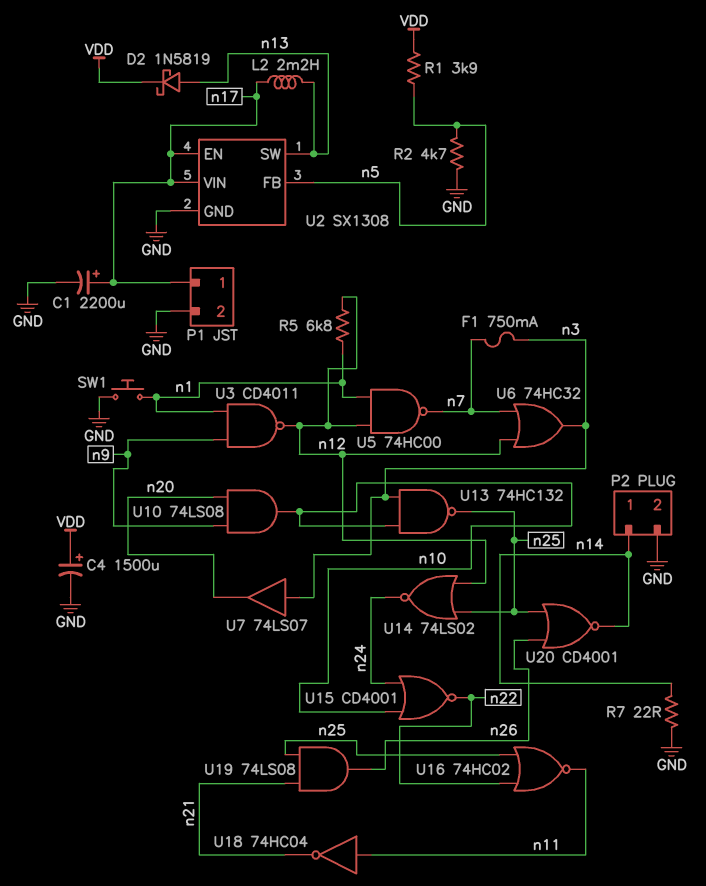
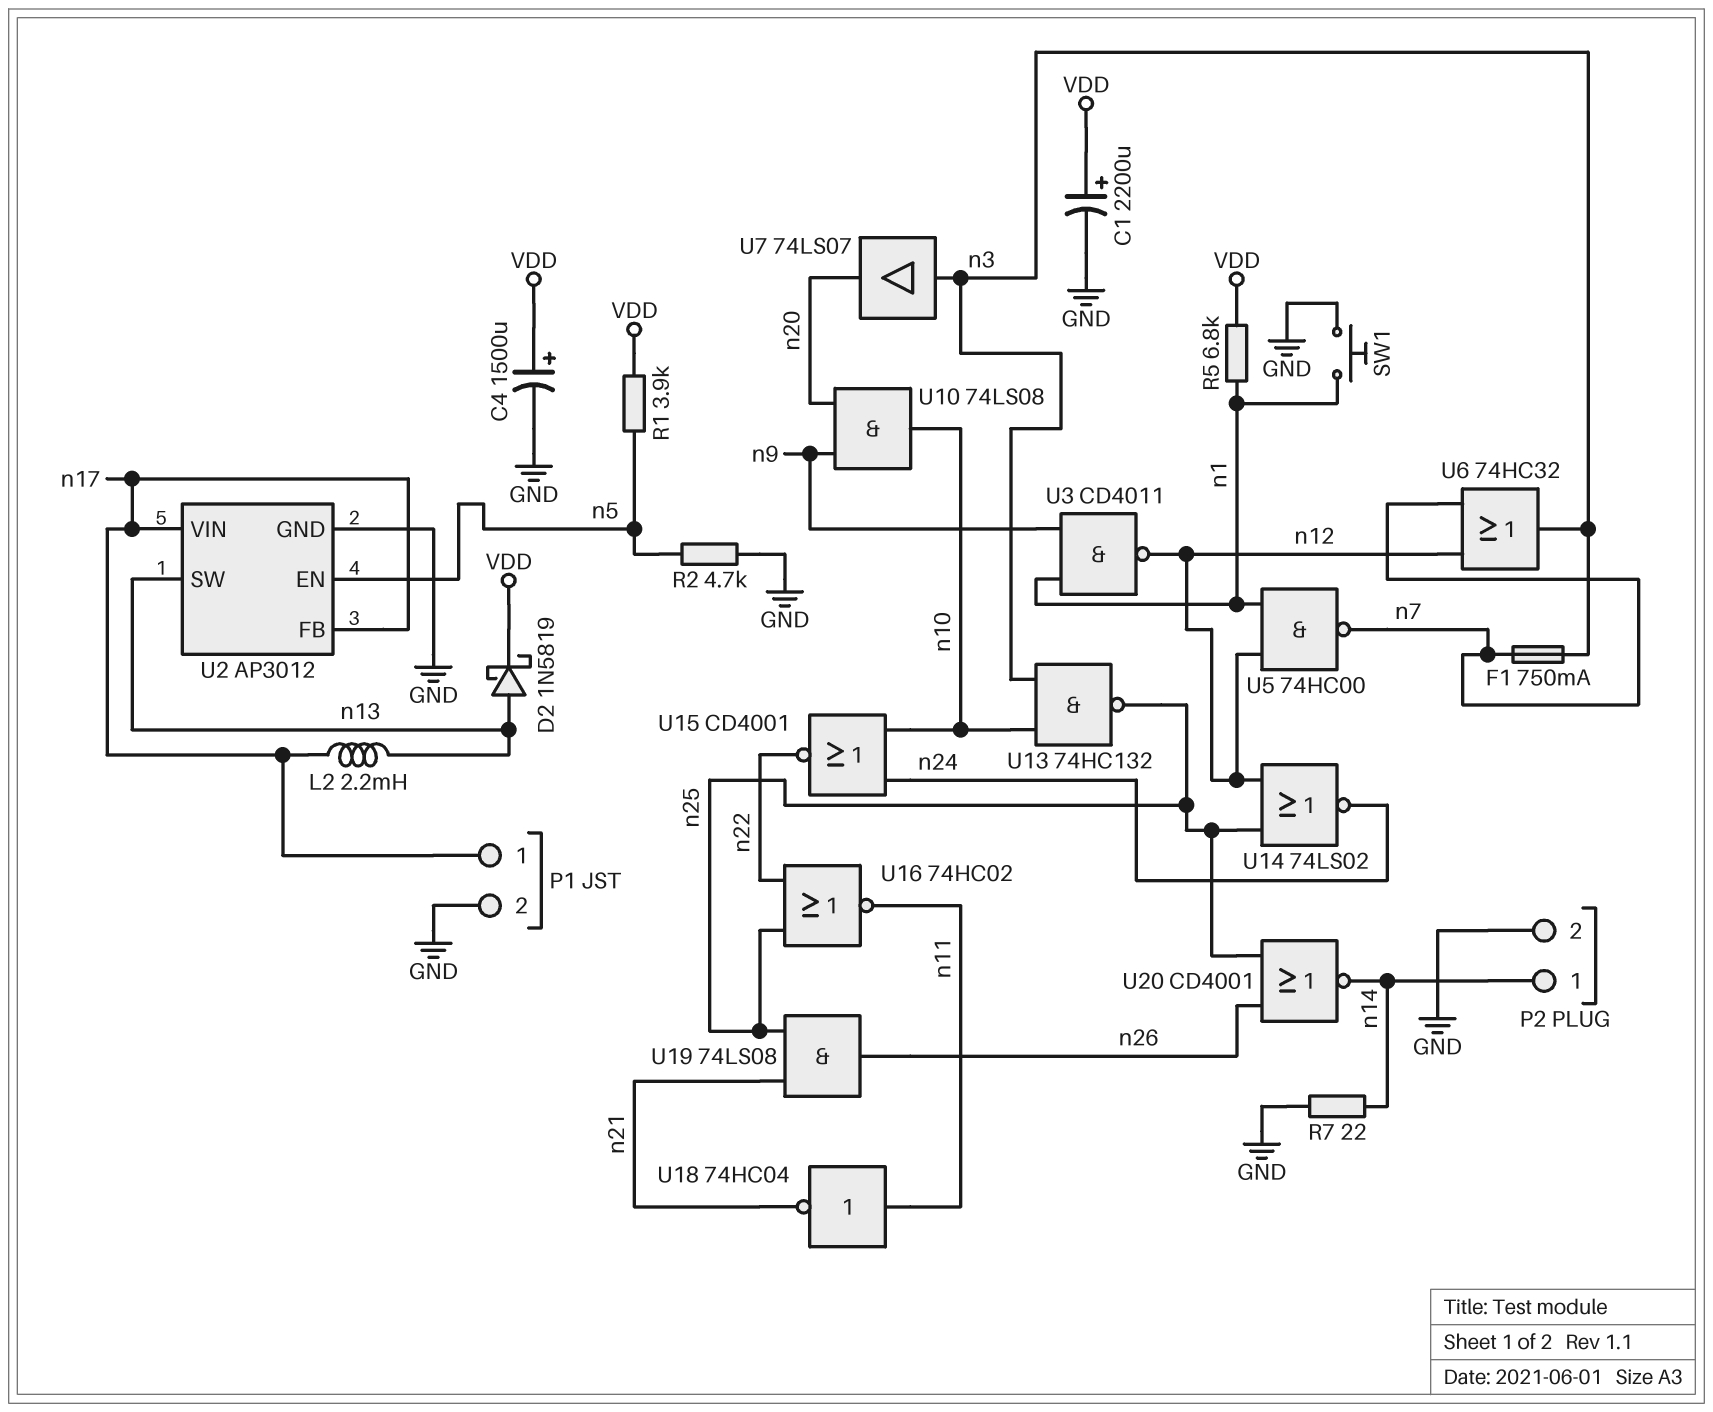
C1: 2200uF (plus n17, minus GND) -> 2200uF (plus VDD, minus GND)
R5: 6.8k (n1, n12) -> 6.8k (VDD, n1)
U2: SX1308 -> AP3012
U2 pin EN: n17 -> n5
U2 pin FB: n5 -> n17

